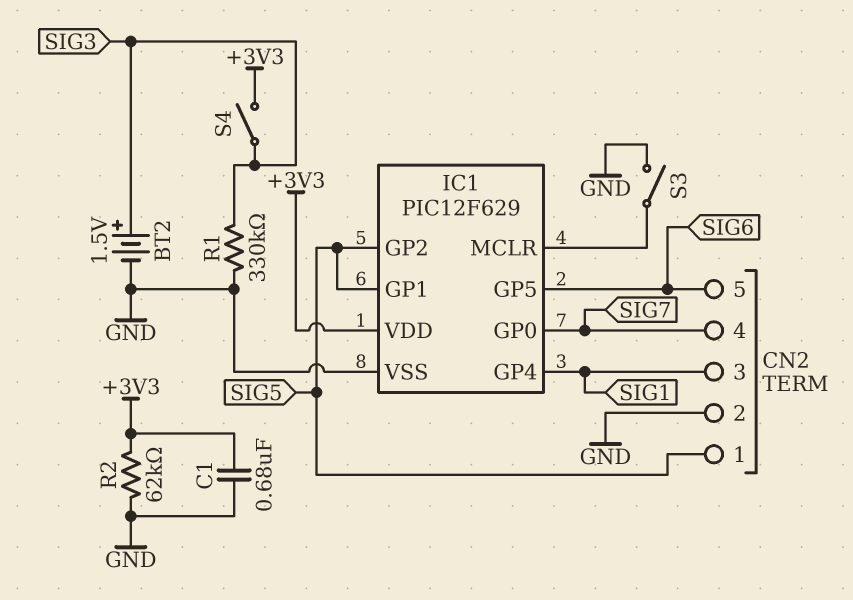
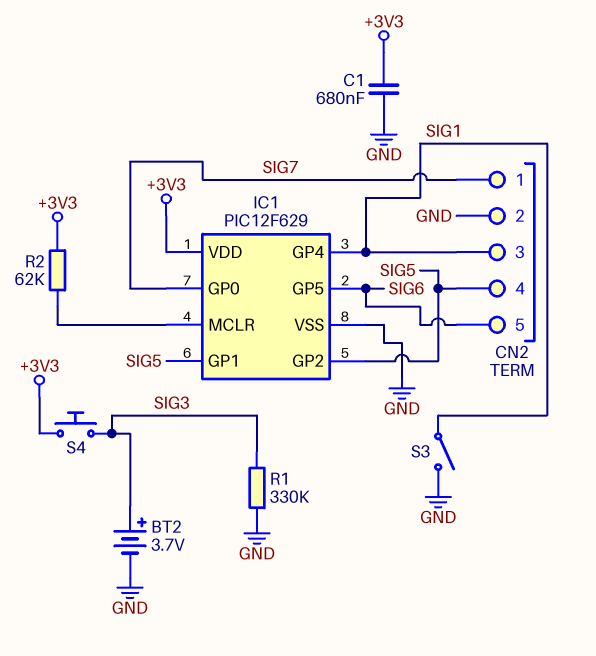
BT2: 1.5V (plus SIG3, minus GND) -> 3.7V (plus SIG3, minus GND)
CN2 pin 1: SIG5 -> SIG7
CN2 pin 4: SIG7 -> SIG5
R2: 62k (+3V3, GND) -> 62k (+3V3, IC1/MCLR)
S3: switch (GND, IC1/MCLR) -> switch (GND, SIG1)
S4: switch (+3V3, SIG3) -> button (+3V3, SIG3)

